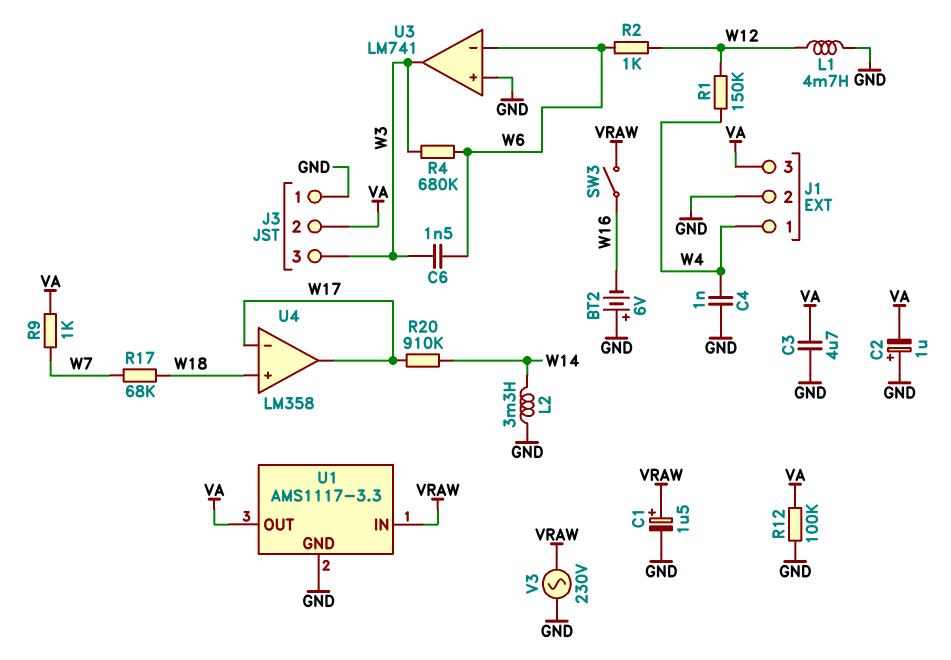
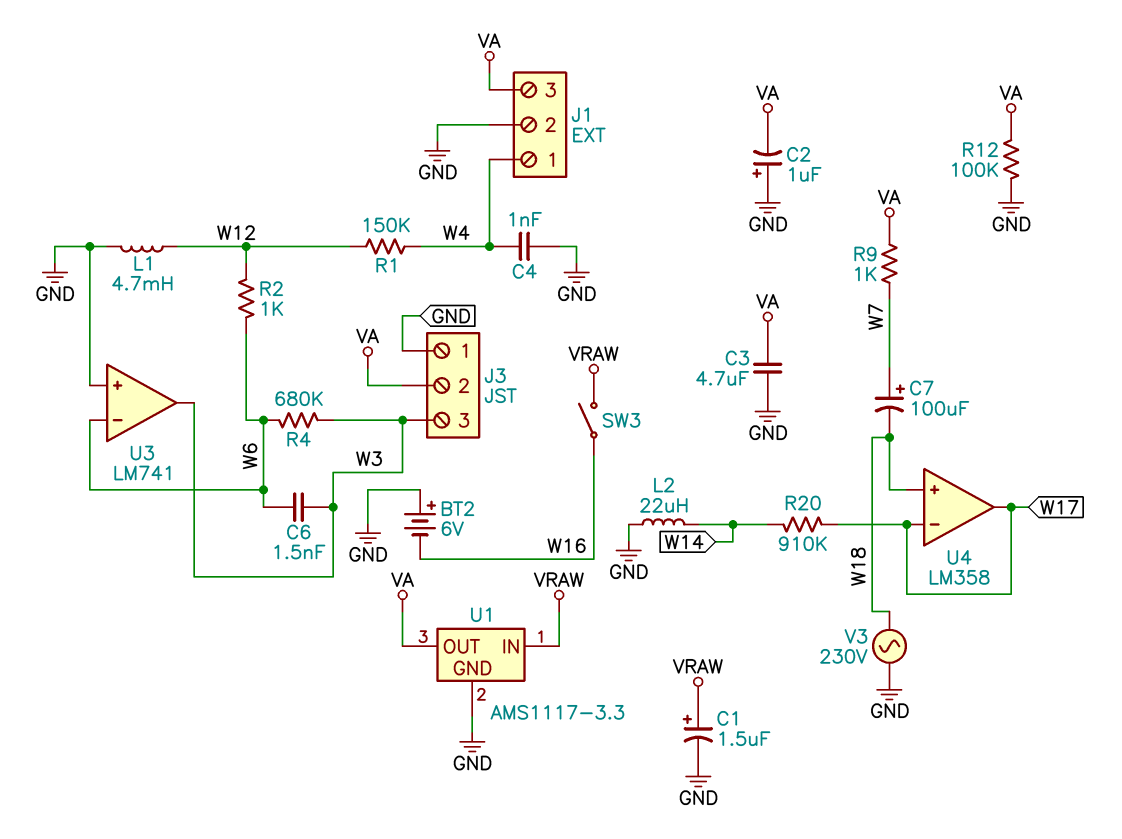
C7: none -> 100uF (plus W7, minus W18)
L2: 3.3mH (GND, W14) -> 22uH (GND, W14)
R17: 68k (W7, W18) -> none
V3: AC 230V (GND, VRAW) -> AC 230V (GND, W18)

